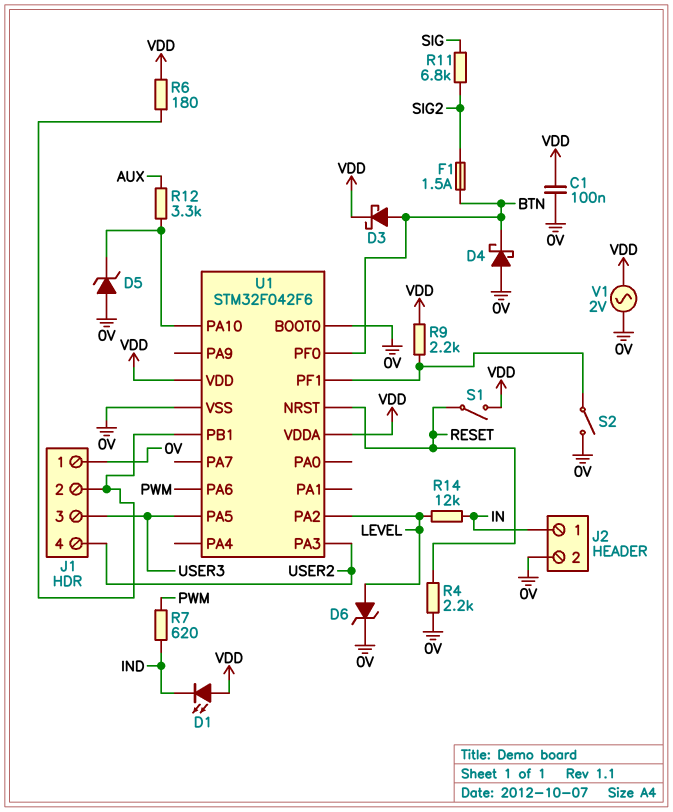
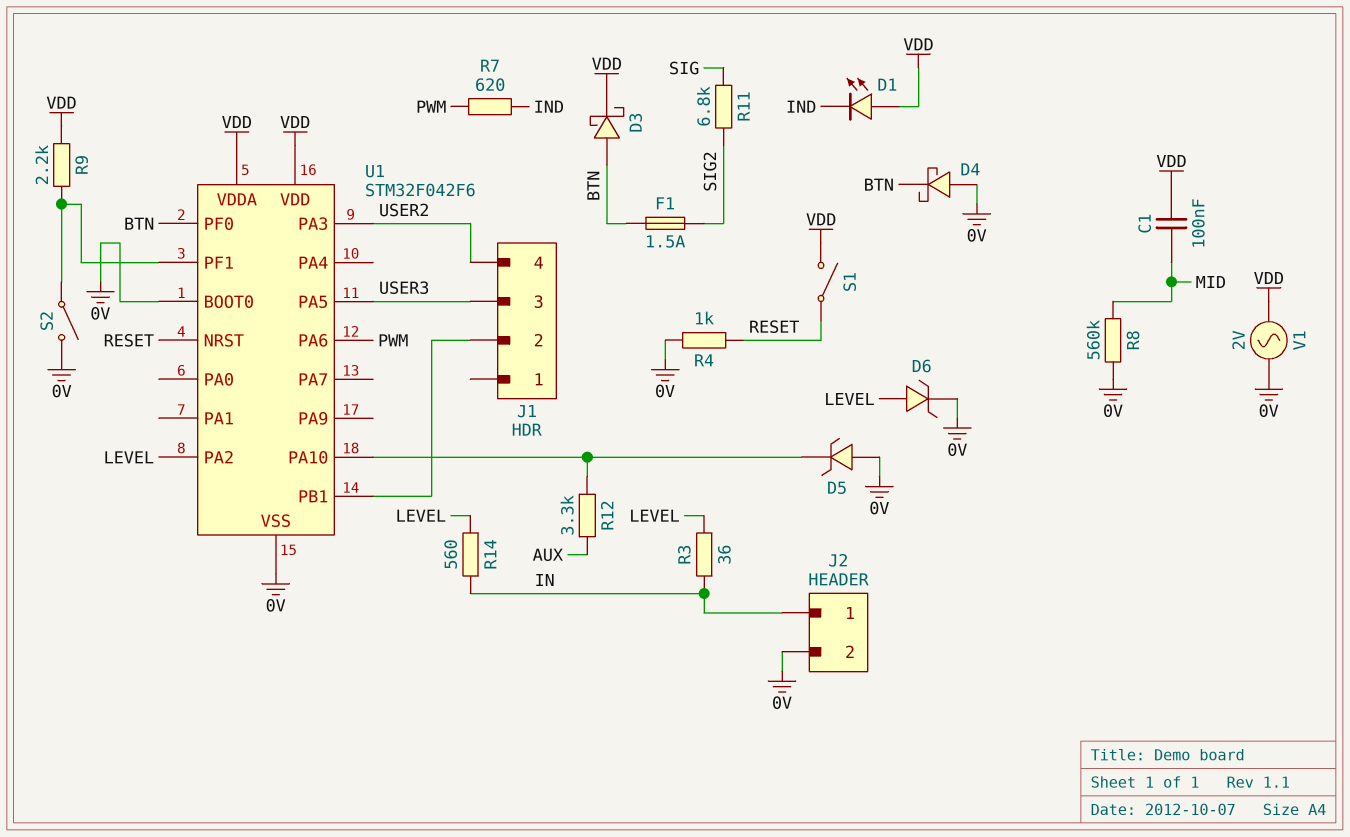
C1: 100nF (0V, VDD) -> 100nF (MID, VDD)
J1 pin 1: 0V -> none
R3: none -> 36 (IN, LEVEL)
R4: 2.2k (0V, RESET) -> 1k (0V, RESET)
R6: 180 (J1/2, VDD) -> none
R8: none -> 560k (0V, MID)
R14: 12k (IN, LEVEL) -> 560 (IN, LEVEL)

